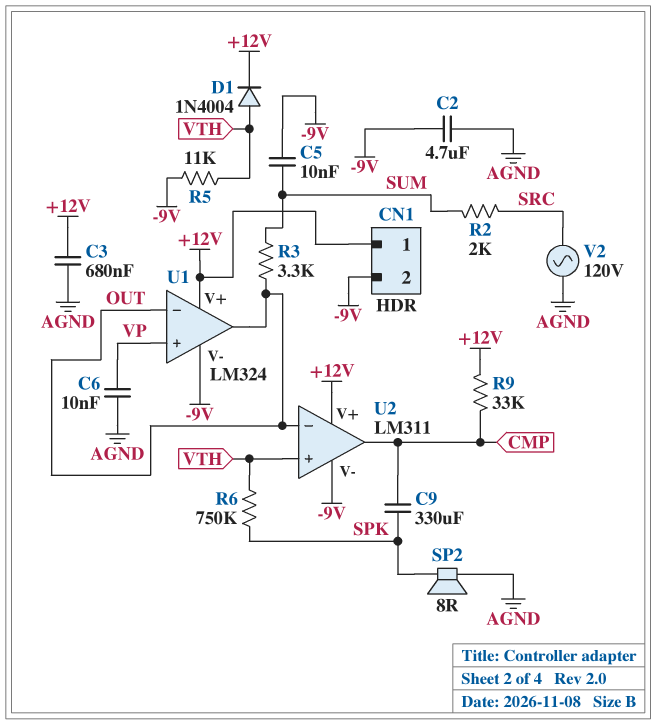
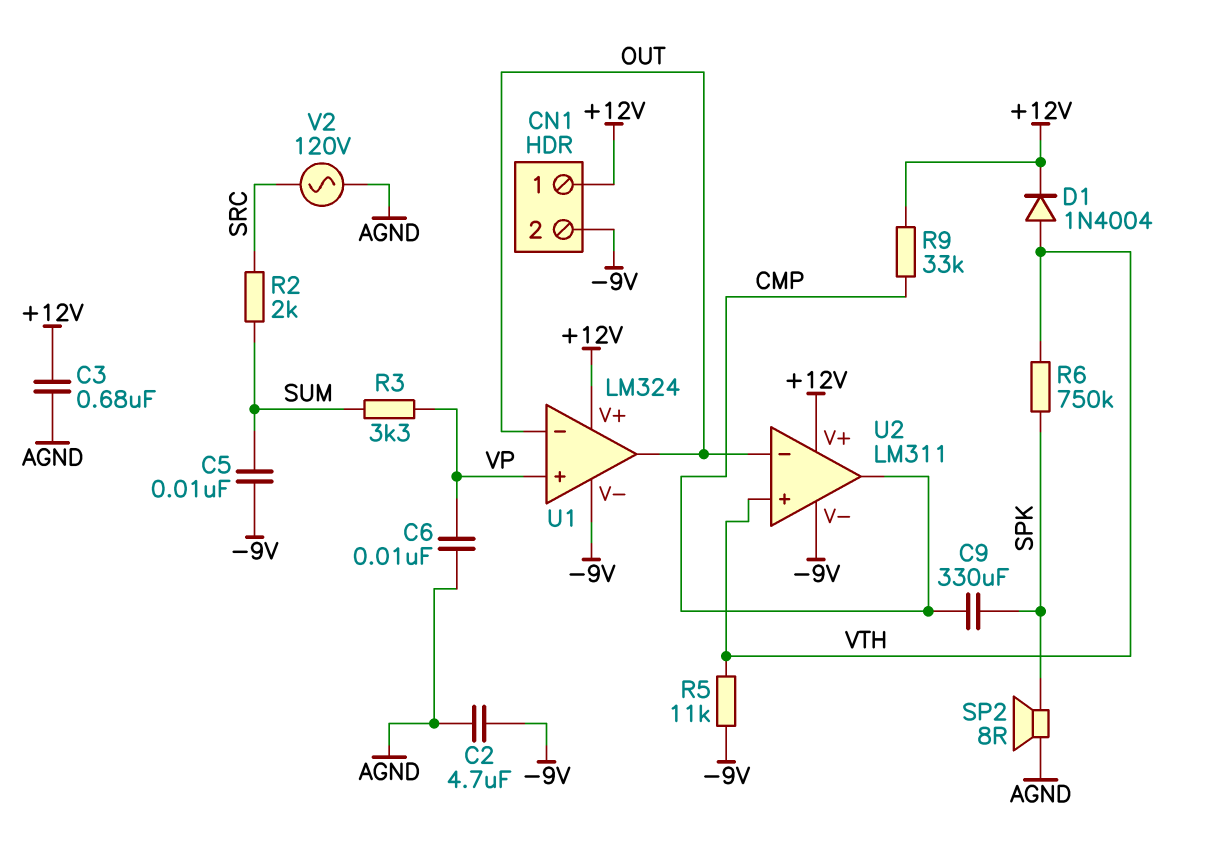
R3: 3.3k (OUT, SUM) -> 3.3k (SUM, VP)

